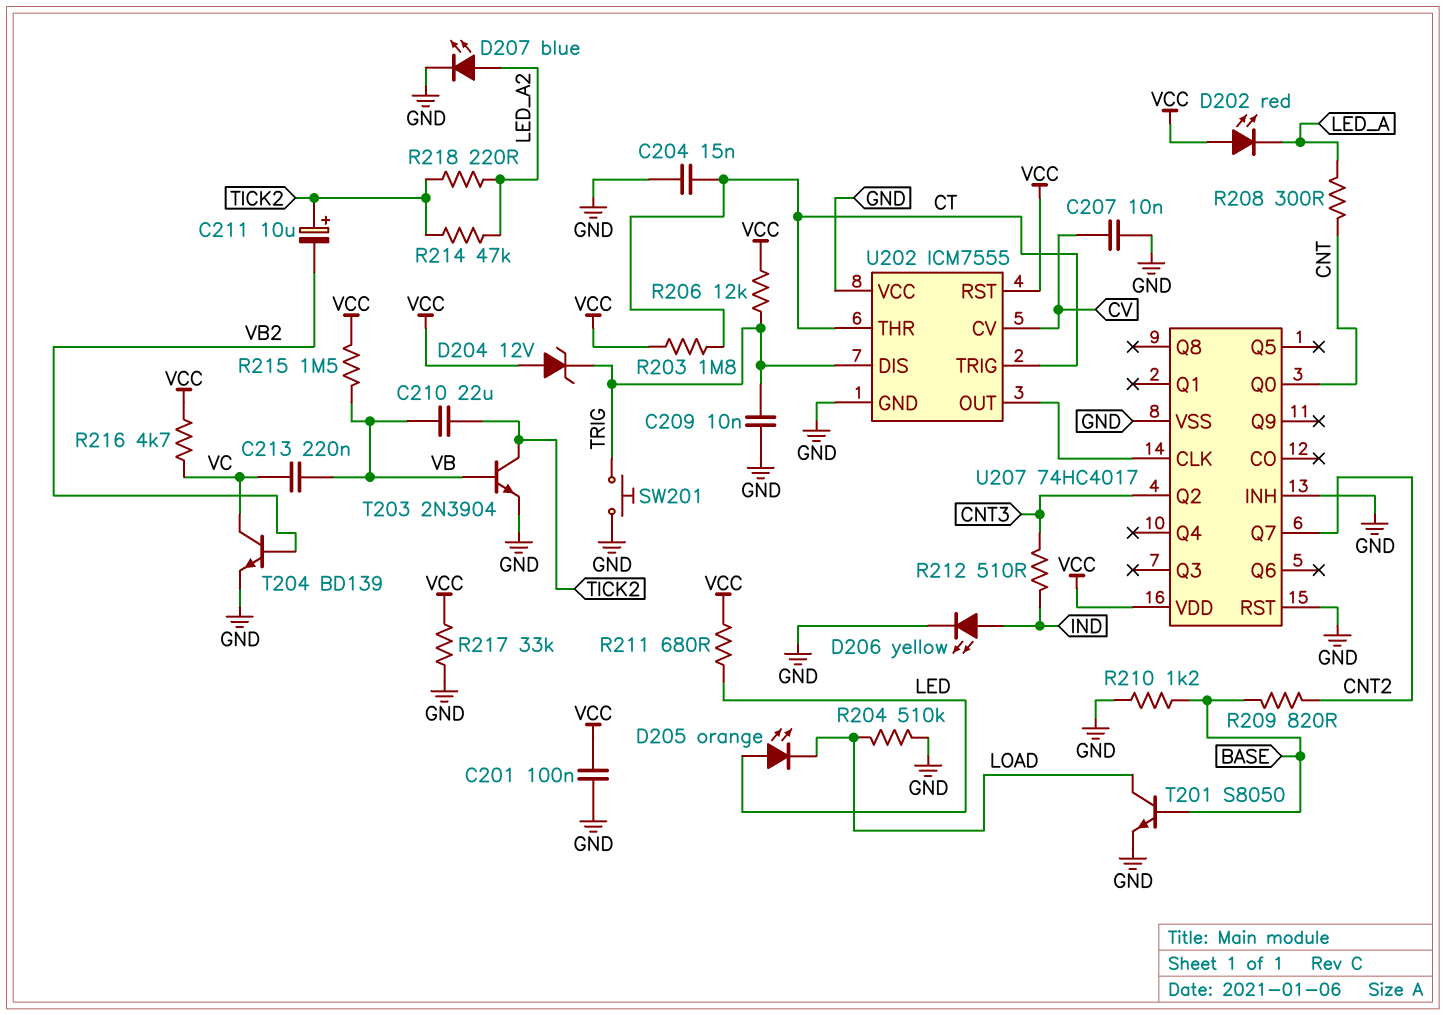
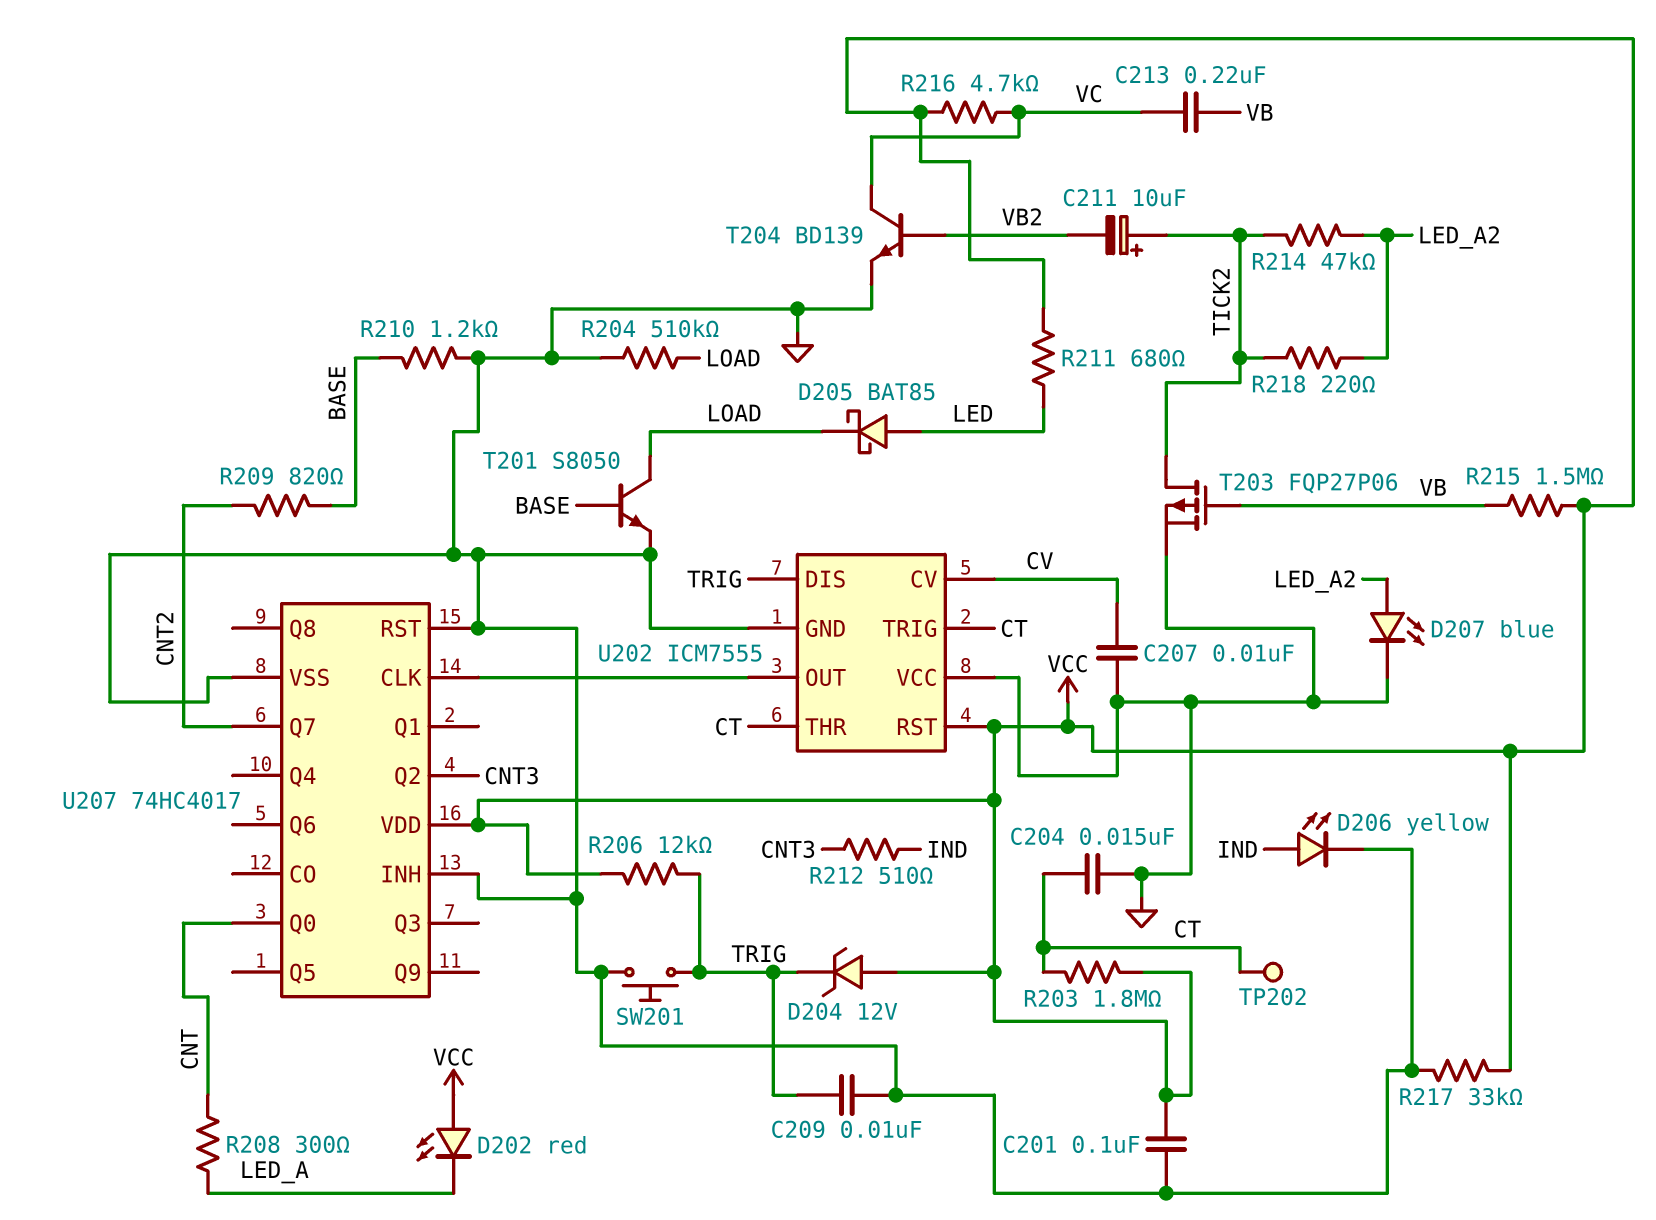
C210: 22uF (TICK2, VB) -> none
D205: LED orange (A LED, K LOAD) -> schottky BAT85 (A LED, K LOAD)
T203: NPN 2N3904 (B VB, C TICK2, E GND) -> PMOS FQP27P06 (G VB, D TICK2, S GND)
TP202: none -> test point (CT)

